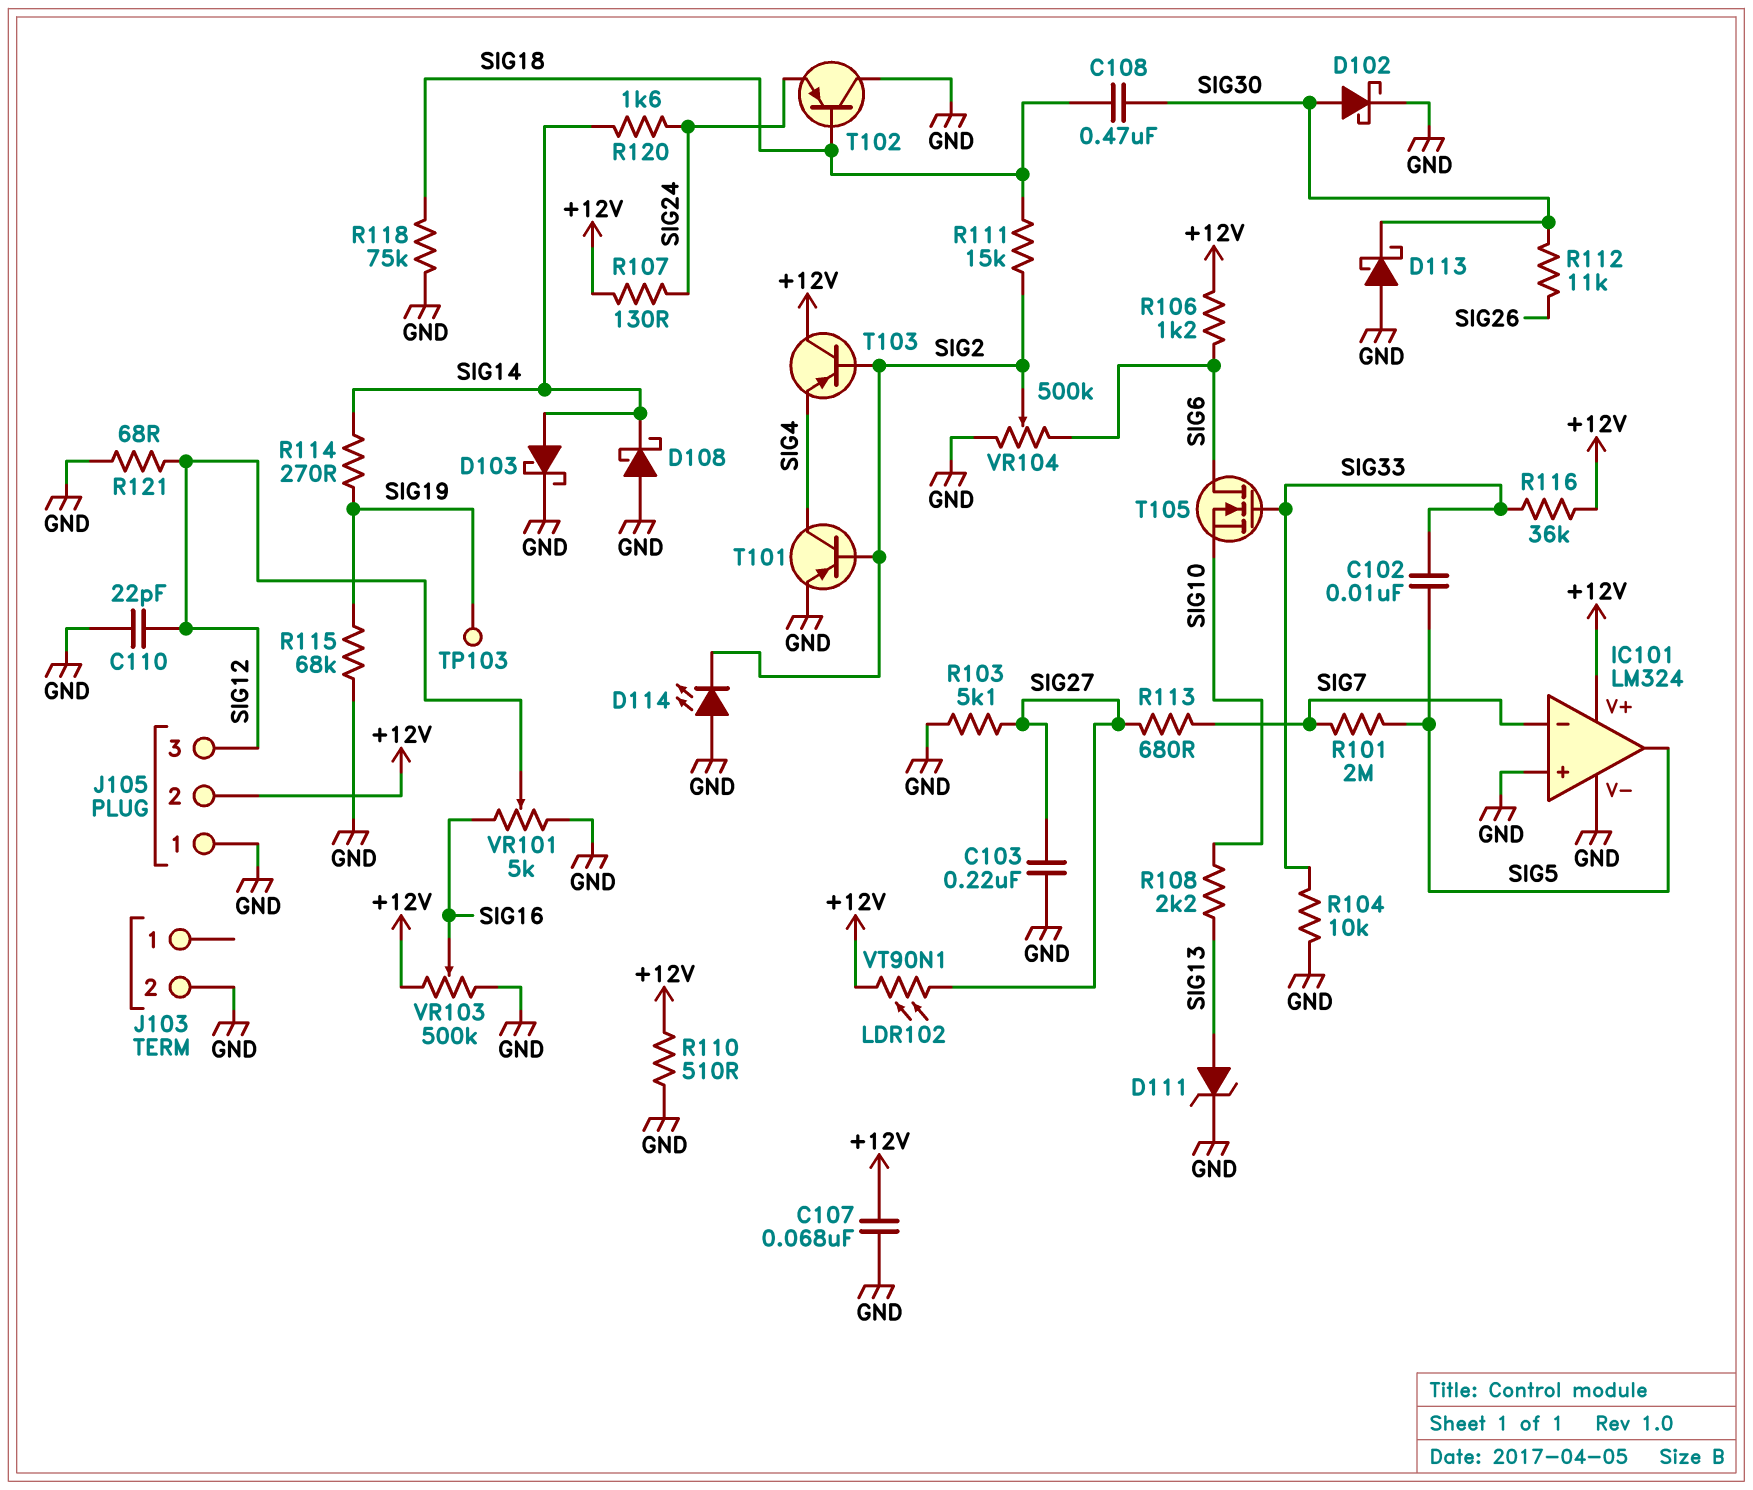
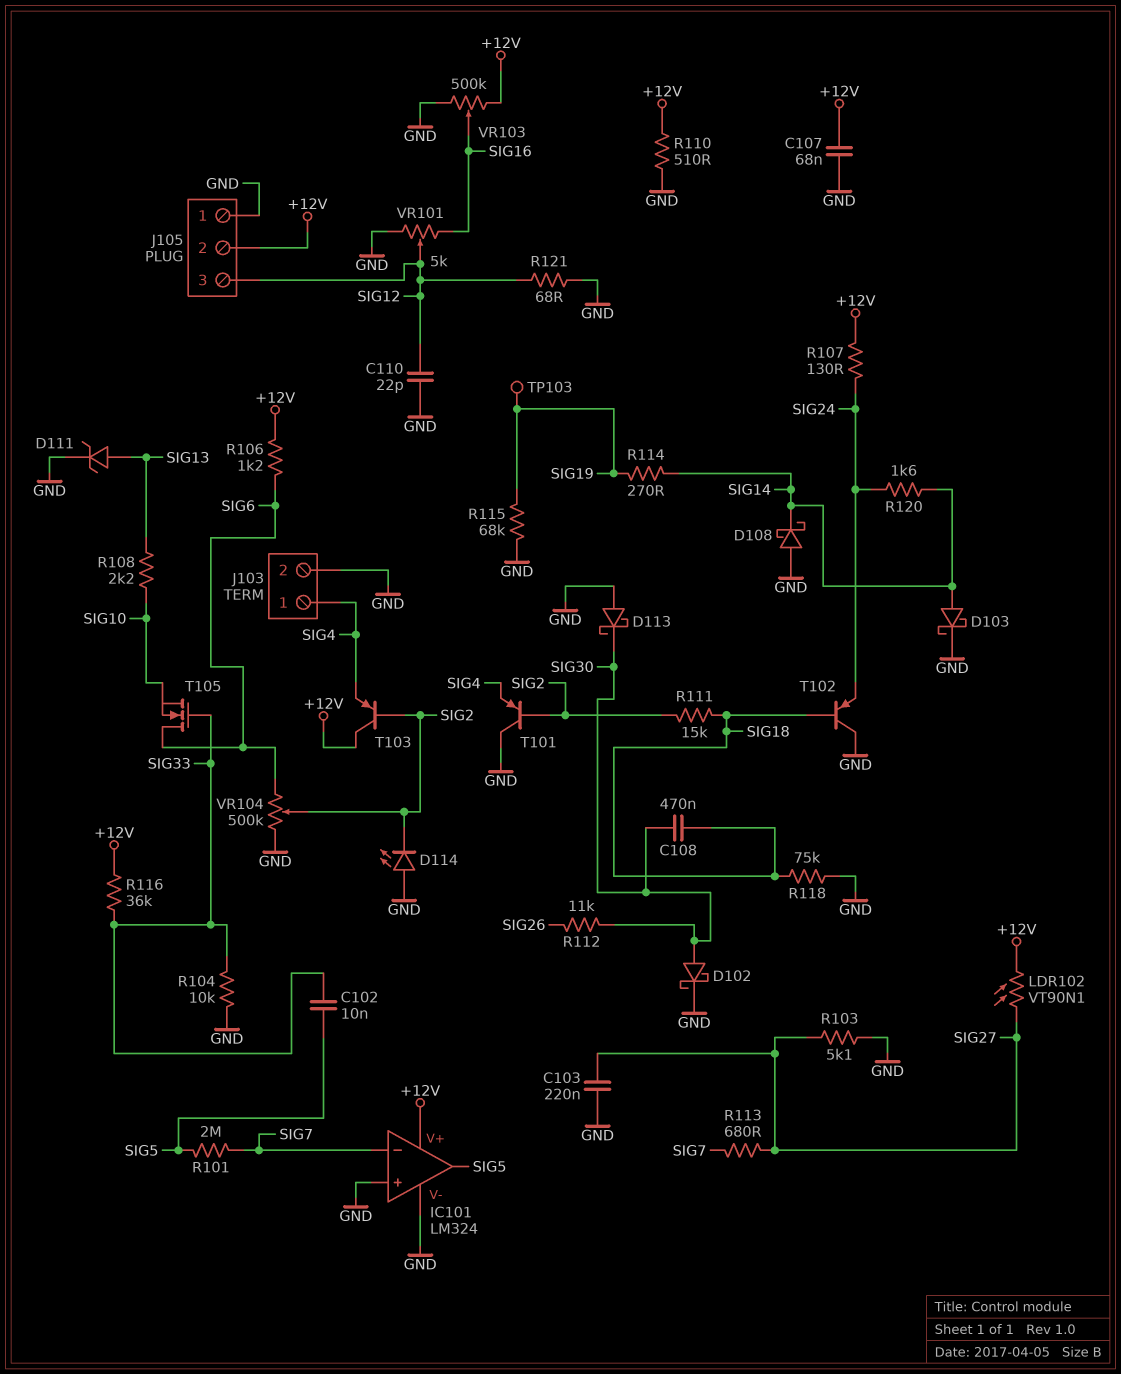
J103 pin 1: none -> SIG4
T101: PNP (B SIG2, C SIG4, E GND) -> PNP (B SIG2, C GND, E SIG4)

